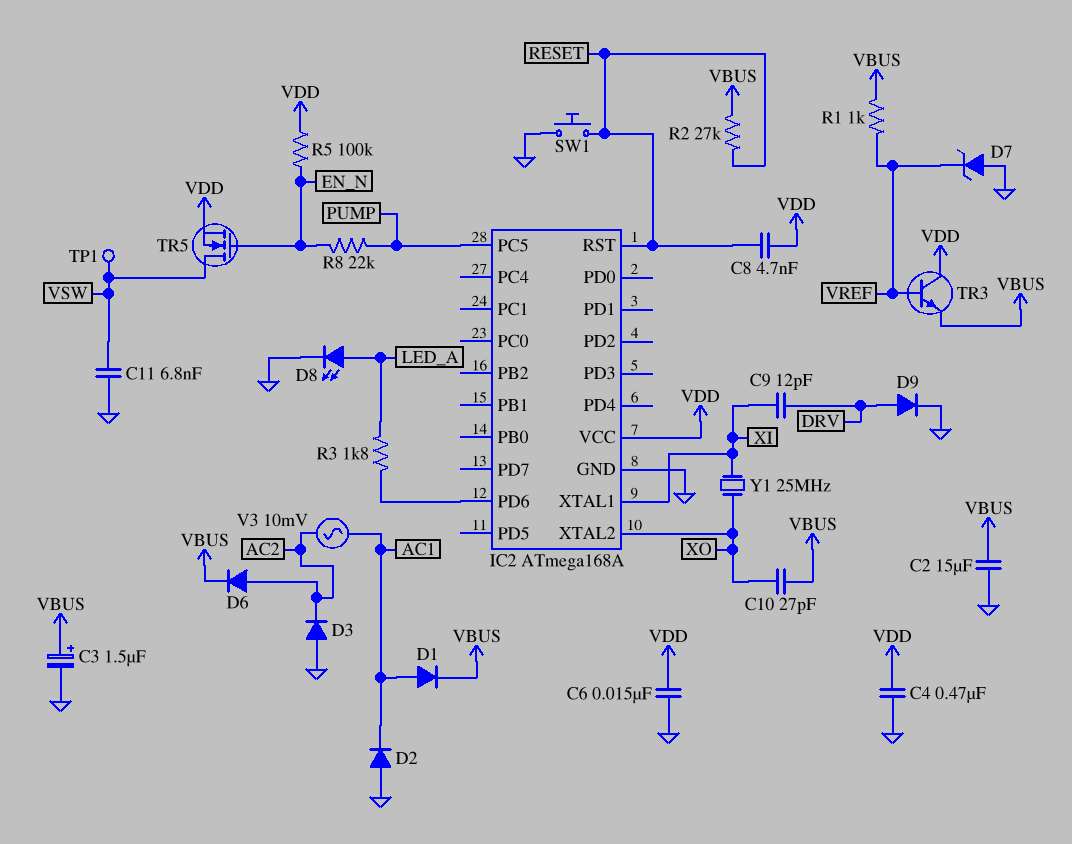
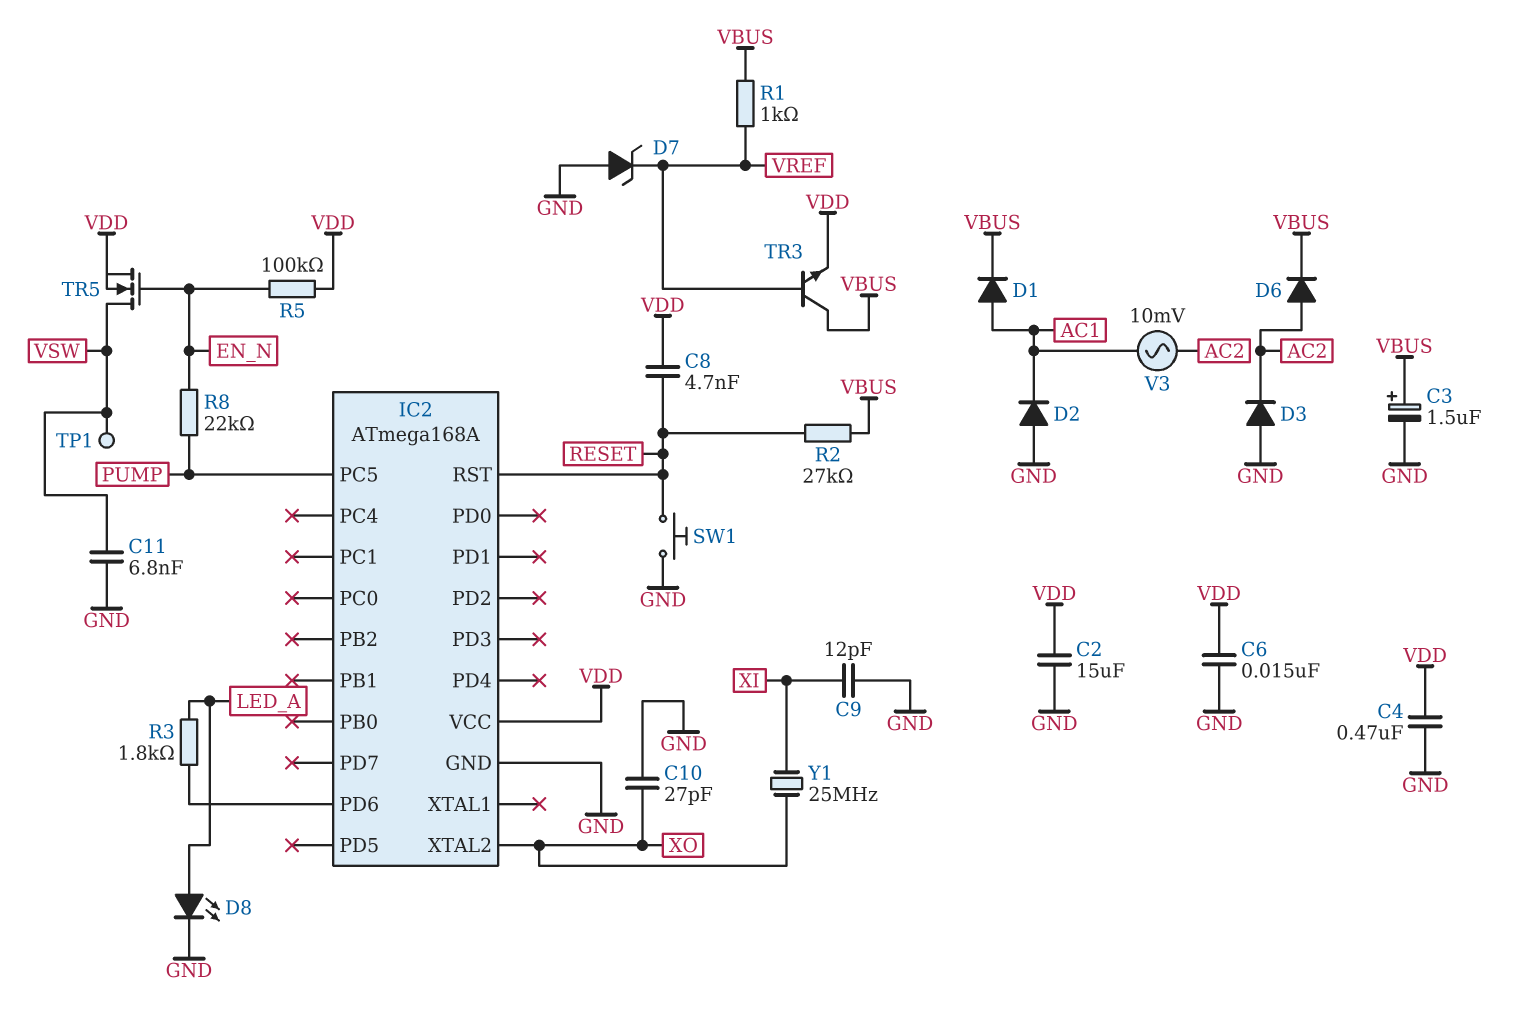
C2: 15uF (GND, VBUS) -> 15uF (GND, VDD)
C9: 12pF (DRV, XI) -> 12pF (GND, XI)
C10: 27pF (VBUS, XO) -> 27pF (GND, XO)
D9: diode (A DRV, K GND) -> none
IC2 pin XTAL1: XI -> none
TR3: NPN (B VREF, C VDD, E VBUS) -> NPN (B VREF, C VBUS, E VDD)

